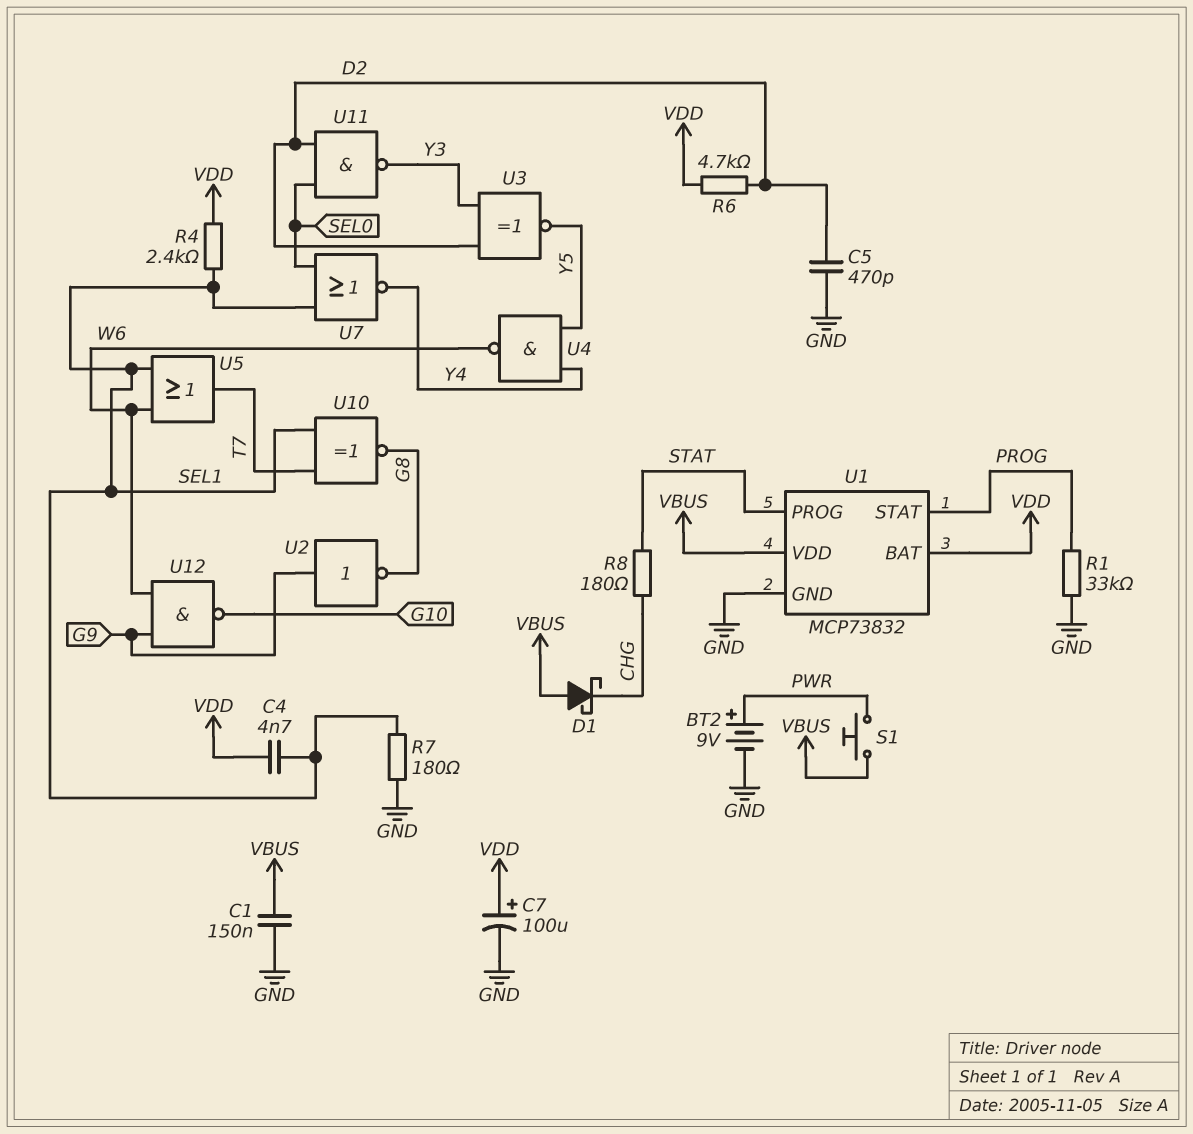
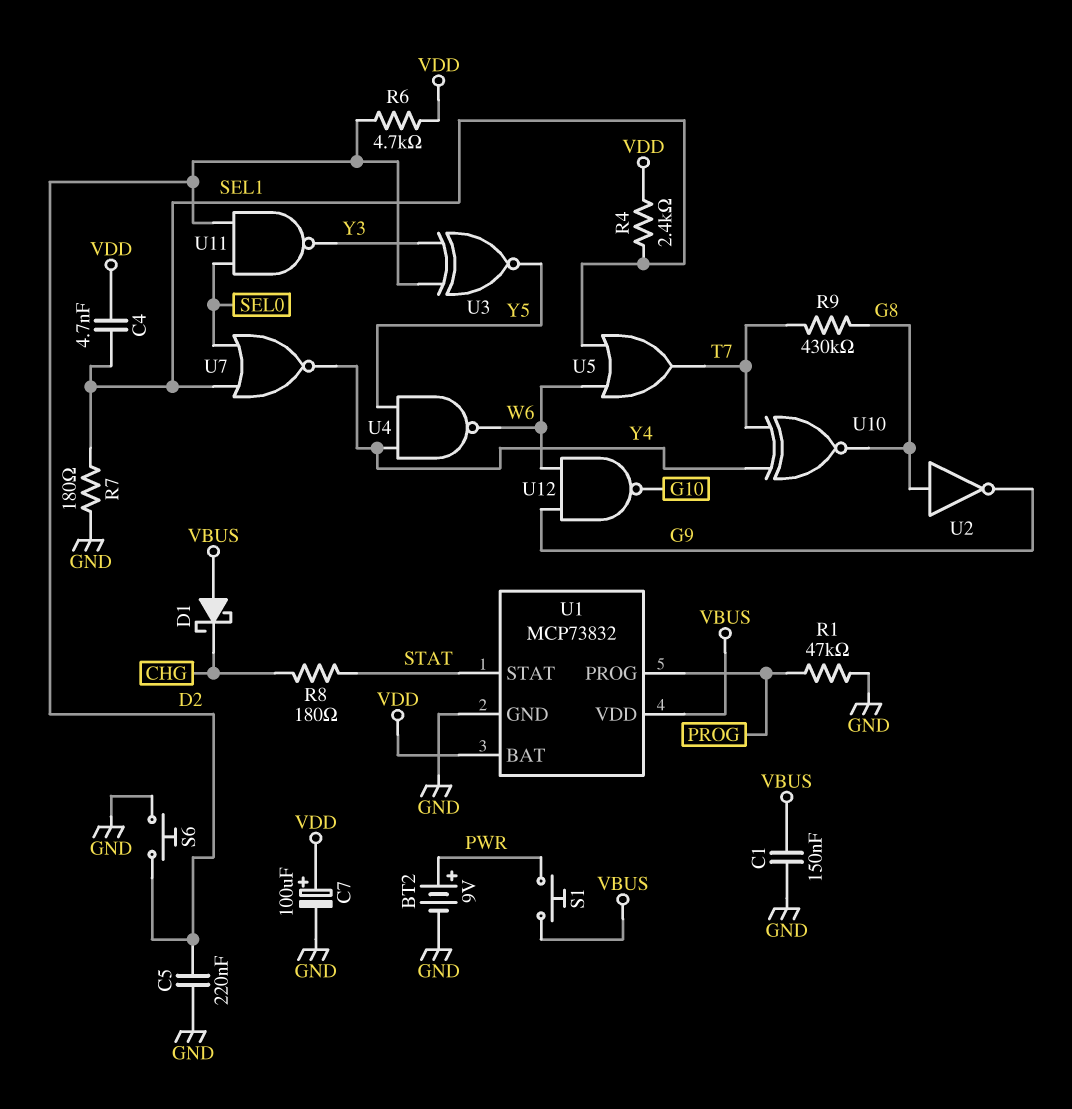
C5: 470pF (D2, GND) -> 220nF (D2, GND)
R1: 33k (GND, PROG) -> 47k (GND, PROG)
R9: none -> 430k (G8, T7)
S6: none -> button (D2, GND)
U1 pin PROG: STAT -> PROG
U1 pin STAT: PROG -> STAT
U2: NOT (in G9, out G8) -> NOT (in G8, out G9)
U10: XNOR (in SEL1, in T7, out G8) -> XNOR (in T7, in Y4, out G8)

